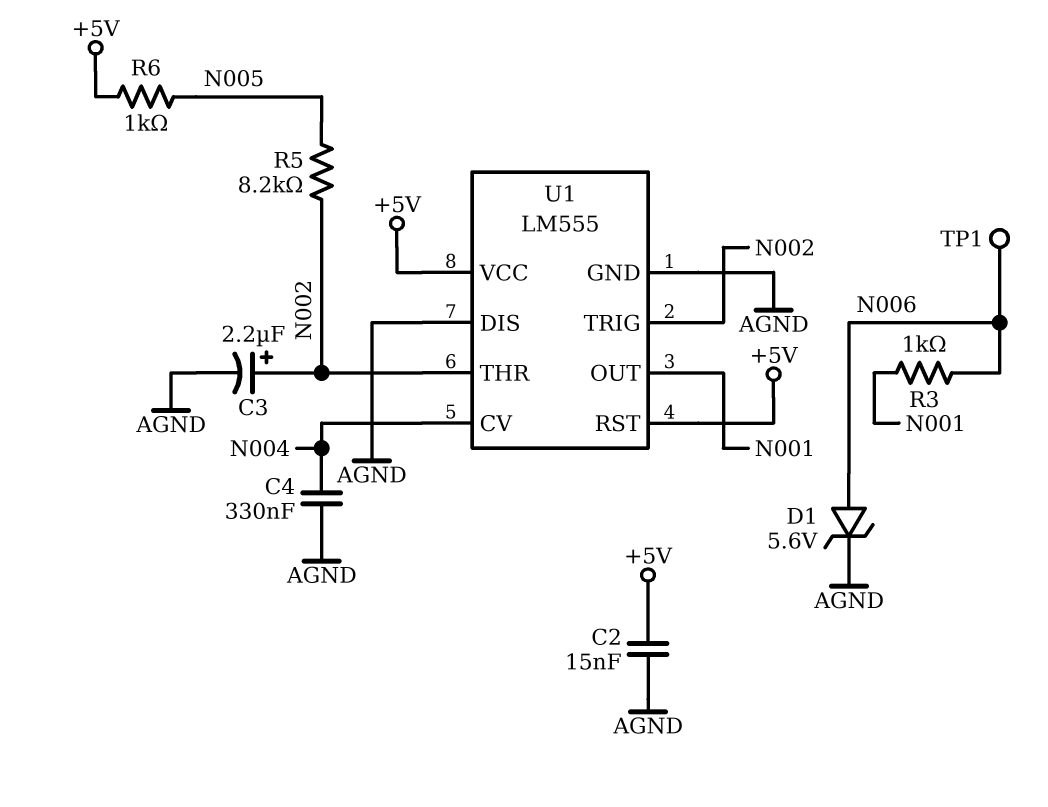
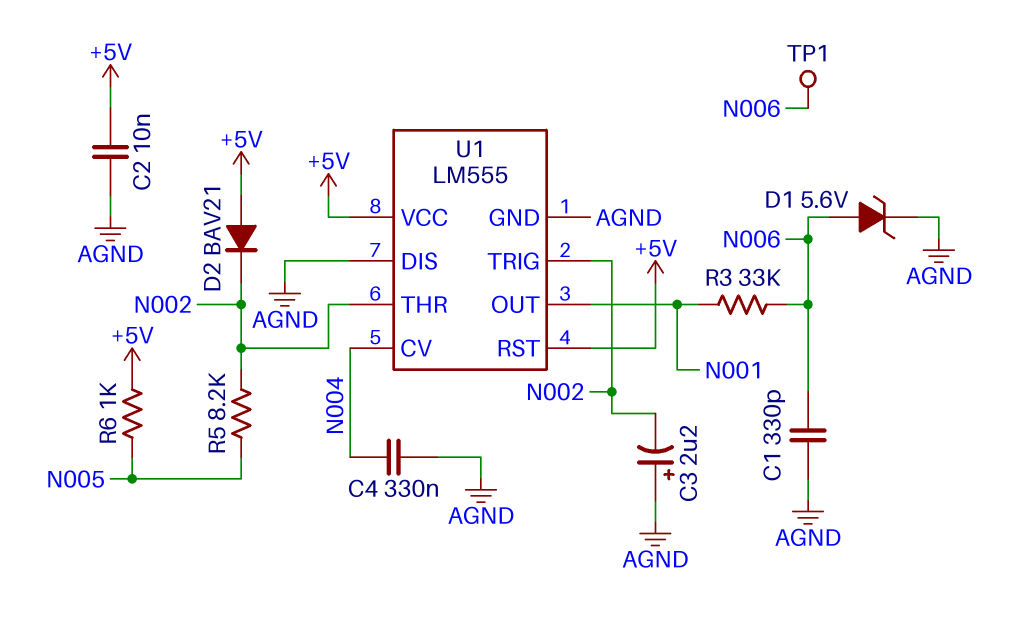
C1: none -> 330pF (AGND, N006)
C2: 15nF (+5V, AGND) -> 10nF (+5V, AGND)
C3: 2.2uF (plus N002, minus AGND) -> 2.2uF (plus AGND, minus N002)
D2: none -> diode BAV21 (A +5V, K N002)
R3: 1k (N001, N006) -> 33k (N001, N006)

